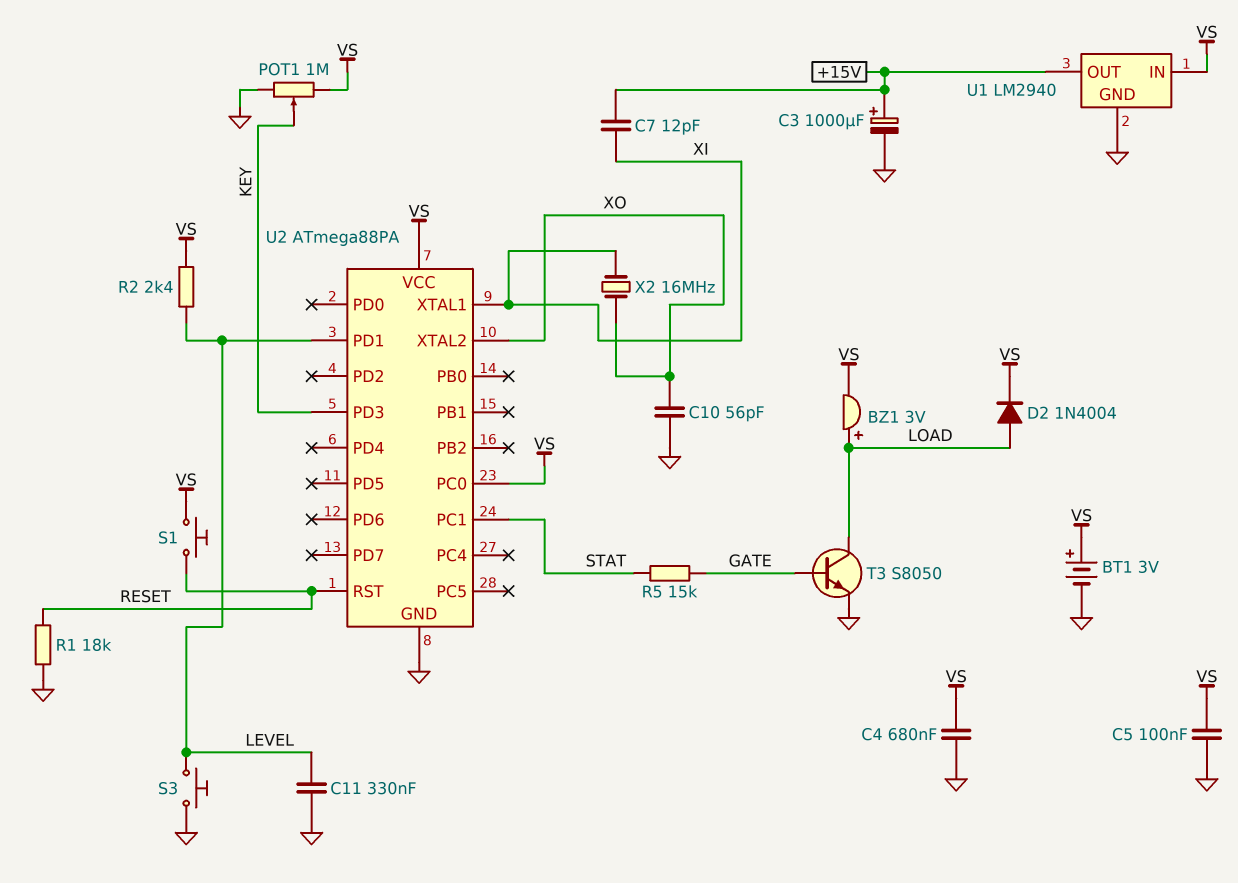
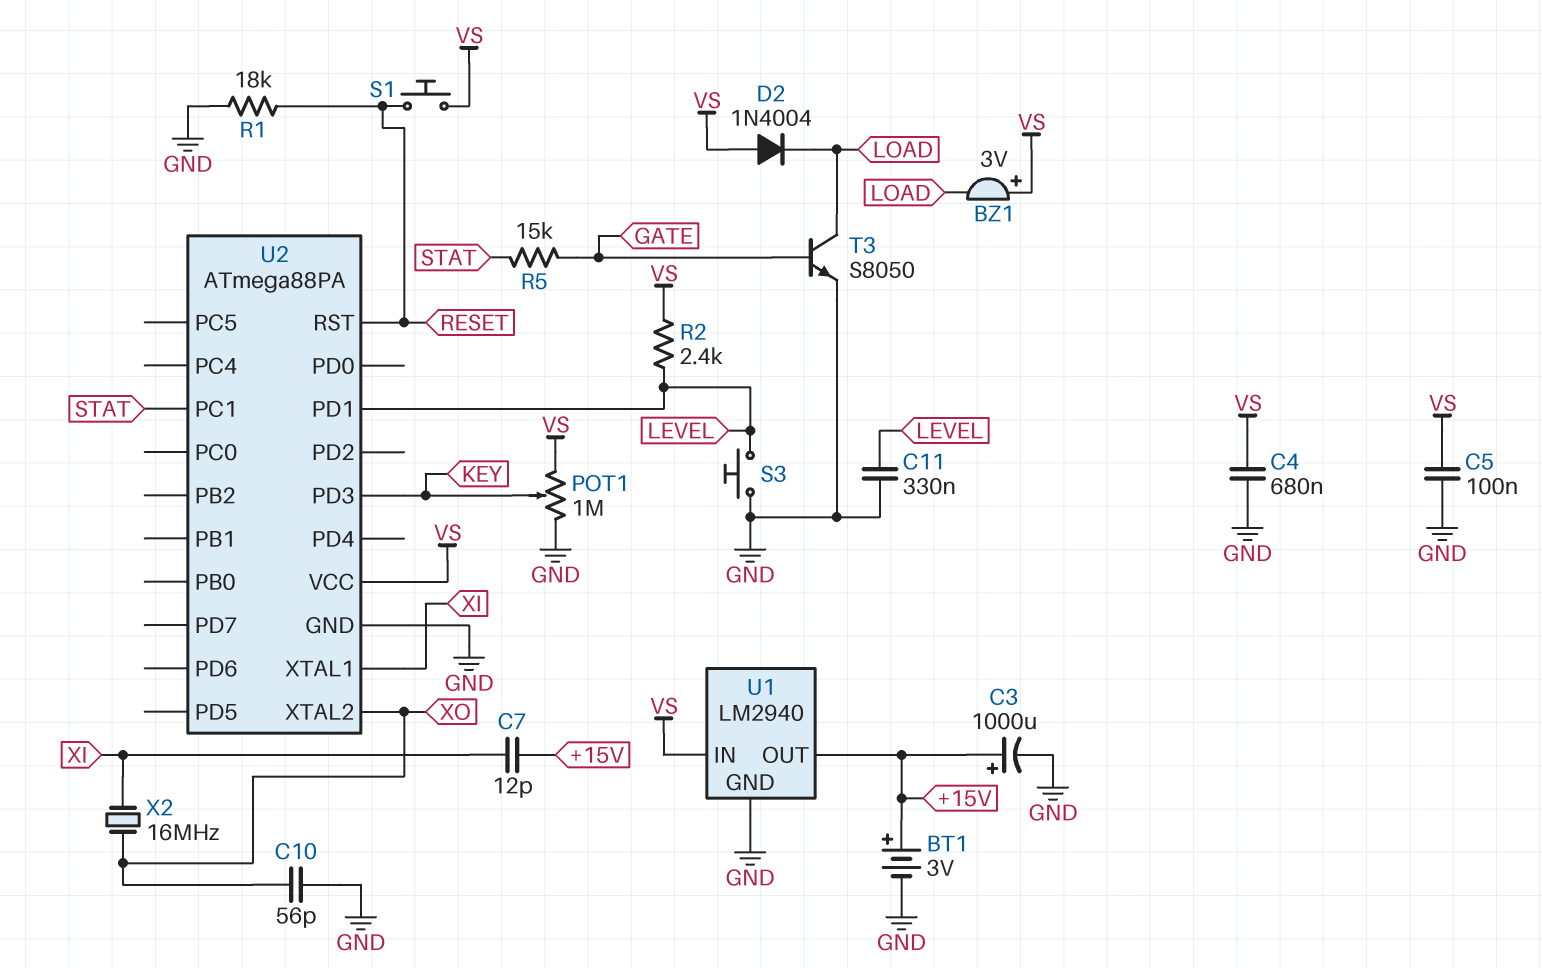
BT1: 3V (plus VS, minus GND) -> 3V (plus +15V, minus GND)
BZ1: buzzer 3V (plus LOAD, minus VS) -> buzzer 3V (plus VS, minus LOAD)
D2: diode 1N4004 (A LOAD, K VS) -> diode 1N4004 (A VS, K LOAD)
U2 pin PC0: VS -> none

